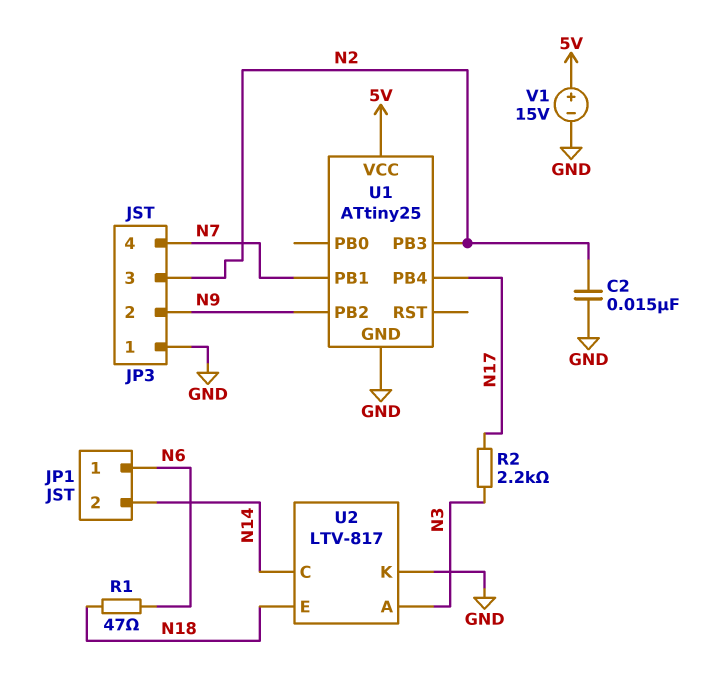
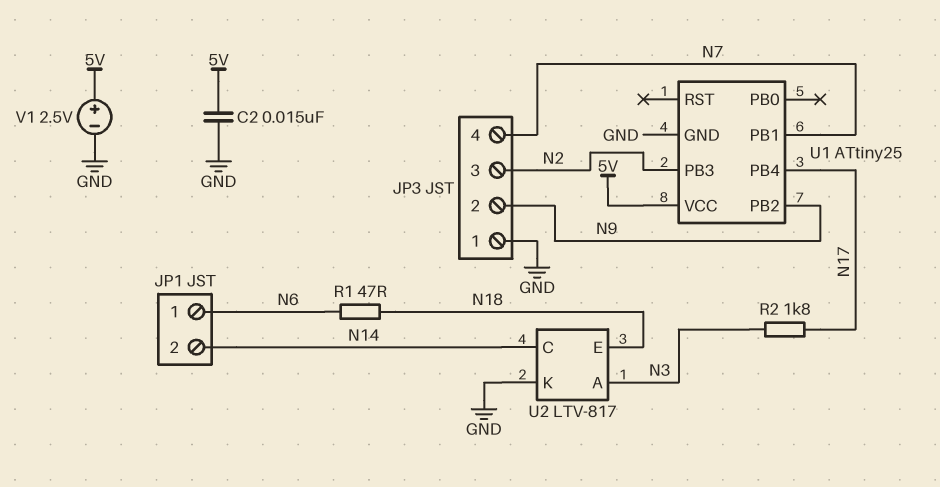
C2: 15nF (GND, N2) -> 15nF (5V, GND)
R2: 2.2k (N3, N17) -> 1.8k (N3, N17)
V1: 15V (plus 5V, minus GND) -> 2.5V (plus 5V, minus GND)

